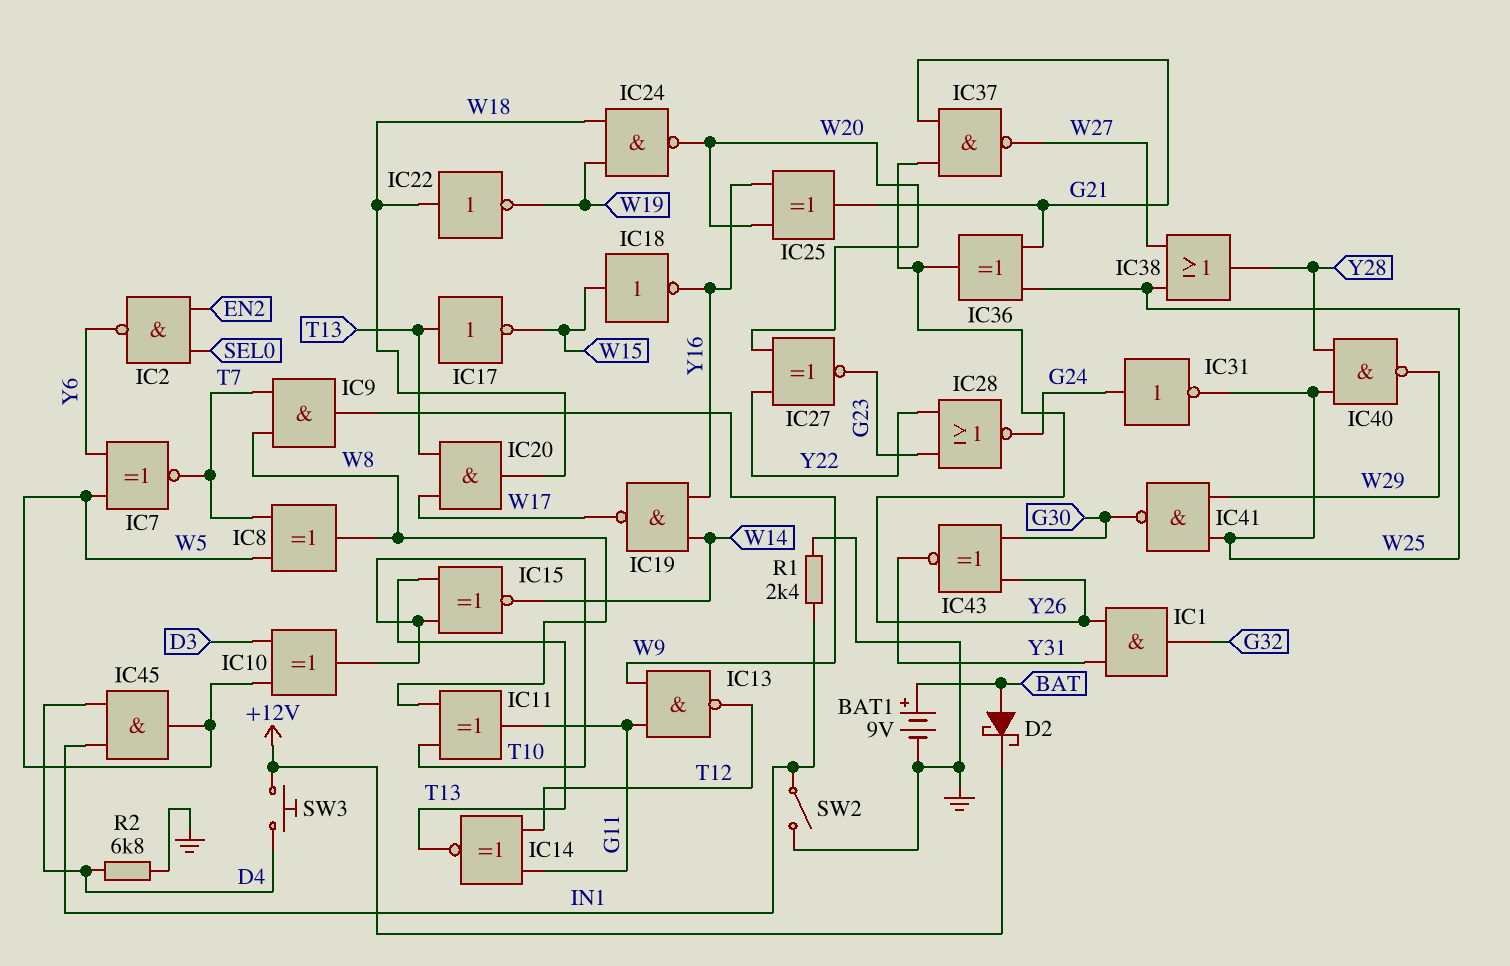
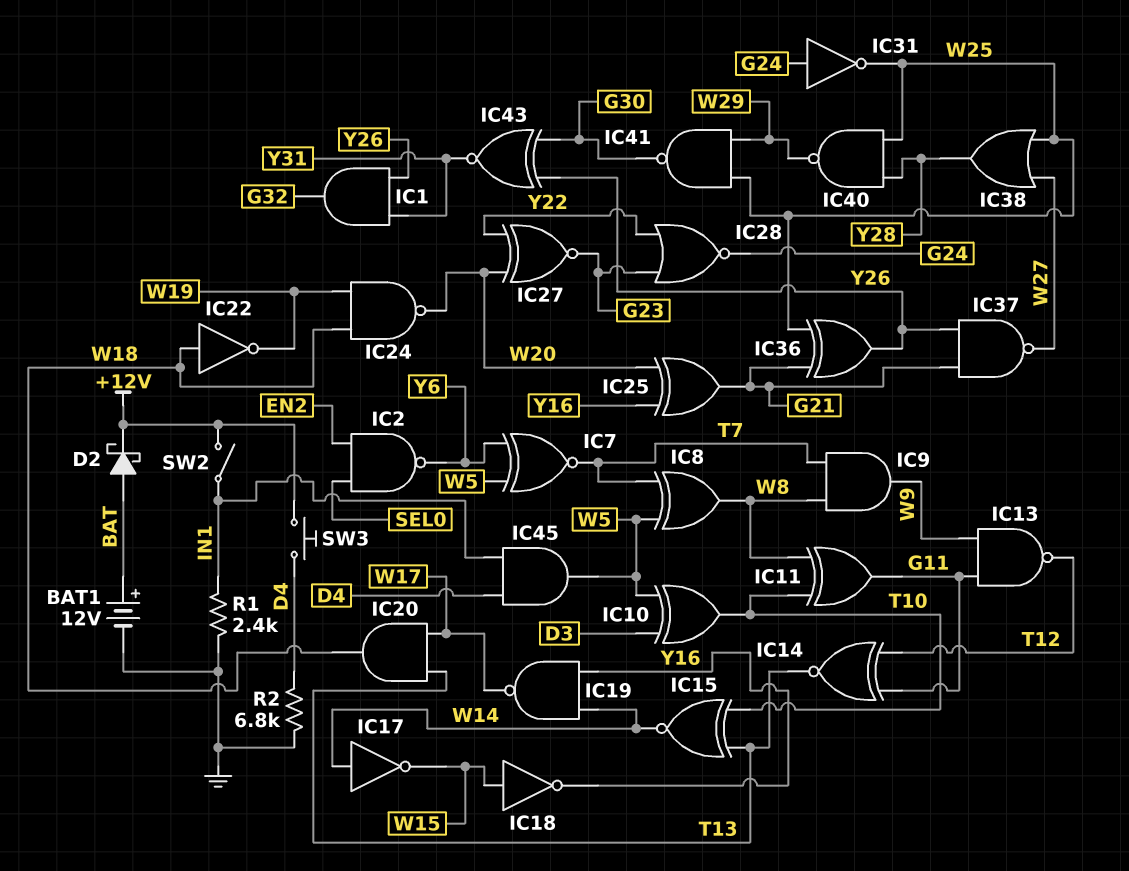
BAT1: 9V (plus BAT, minus GND) -> 12V (plus BAT, minus GND)
IC17: NOT (in T13, out W15) -> NOT (in W14, out W15)
SW2: switch (GND, IN1) -> switch (+12V, IN1)

